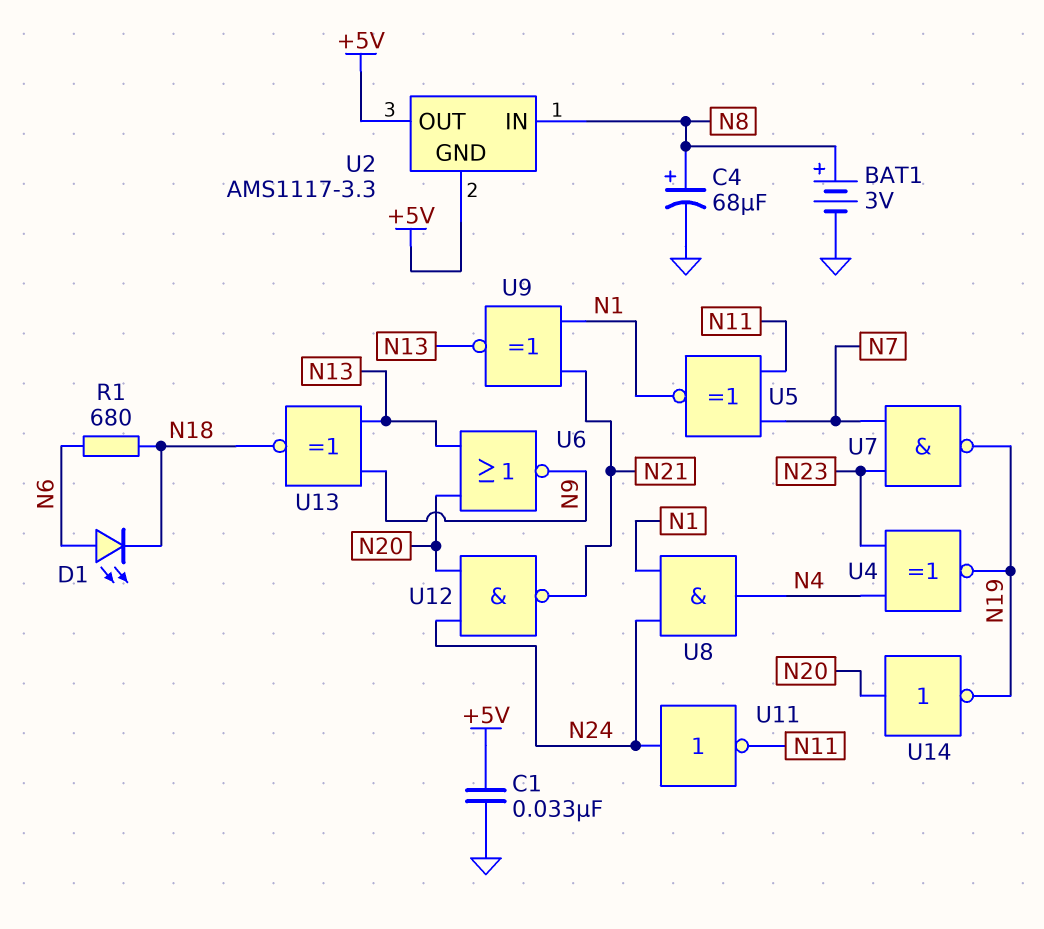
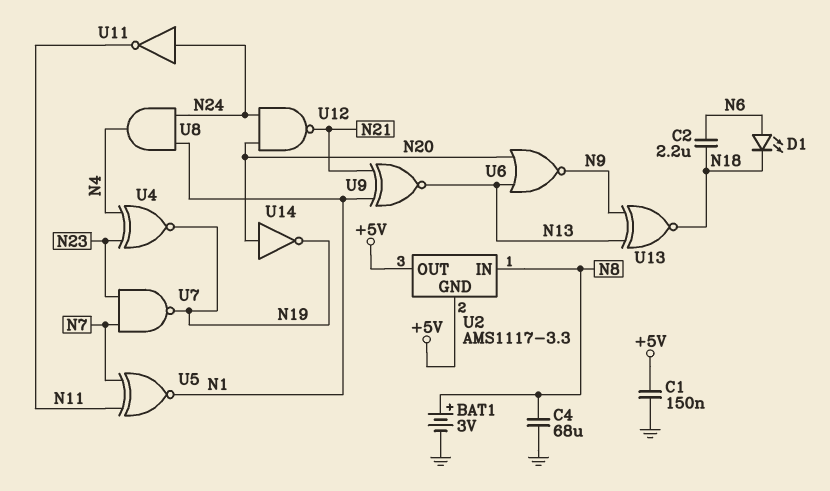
C1: 33nF (+5V, GND) -> 150nF (+5V, GND)
C2: none -> 2.2uF (N6, N18)
C4: 68uF (plus N8, minus GND) -> 68uF (GND, N8)
R1: 680 (N6, N18) -> none

